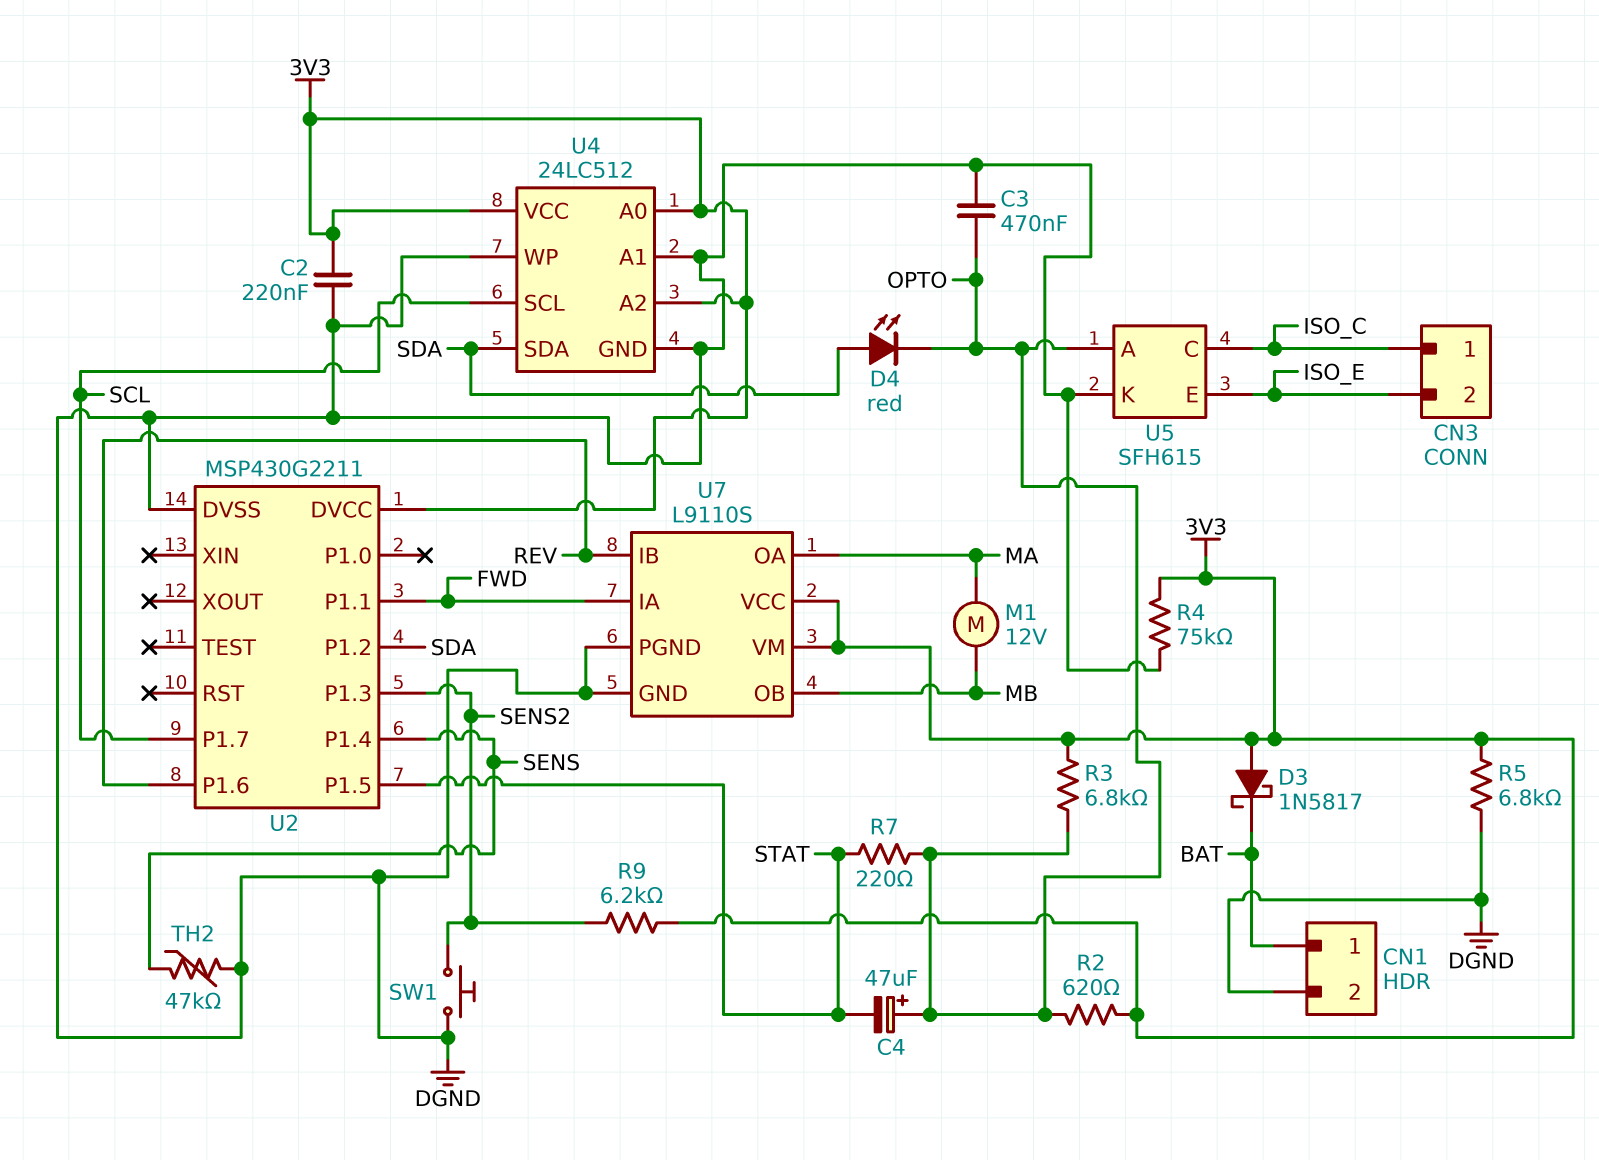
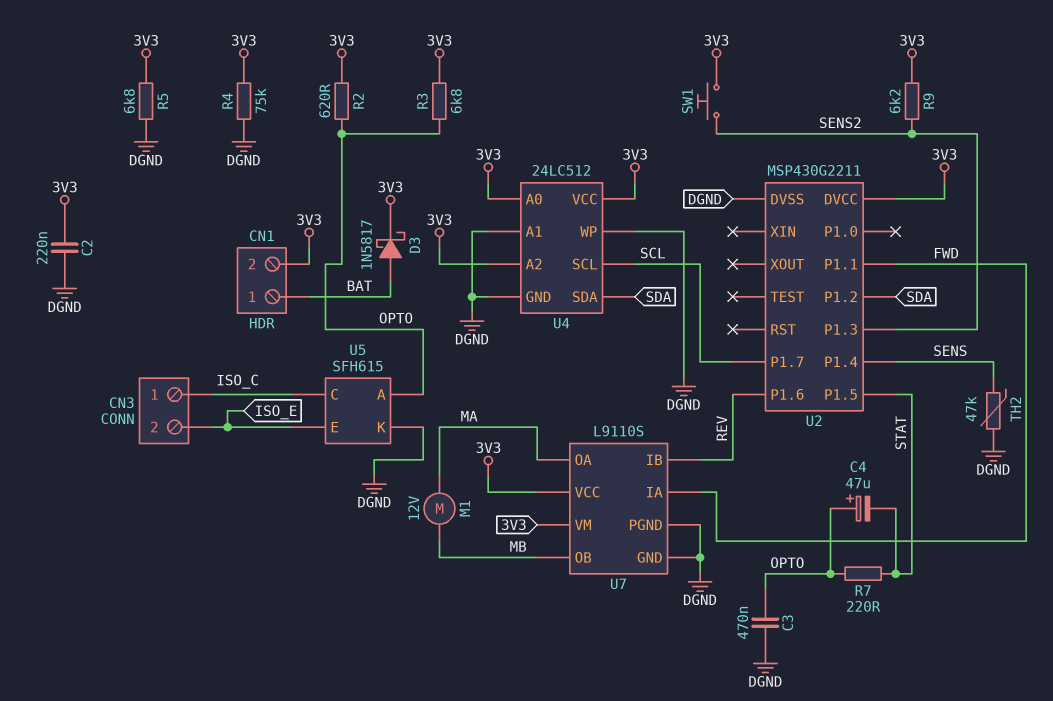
CN1 pin 2: DGND -> 3V3
D3: schottky 1N5817 (A 3V3, K BAT) -> schottky 1N5817 (A BAT, K 3V3)
D4: LED red (A SDA, K OPTO) -> none
SW1: button (DGND, SENS2) -> button (3V3, SENS2)

